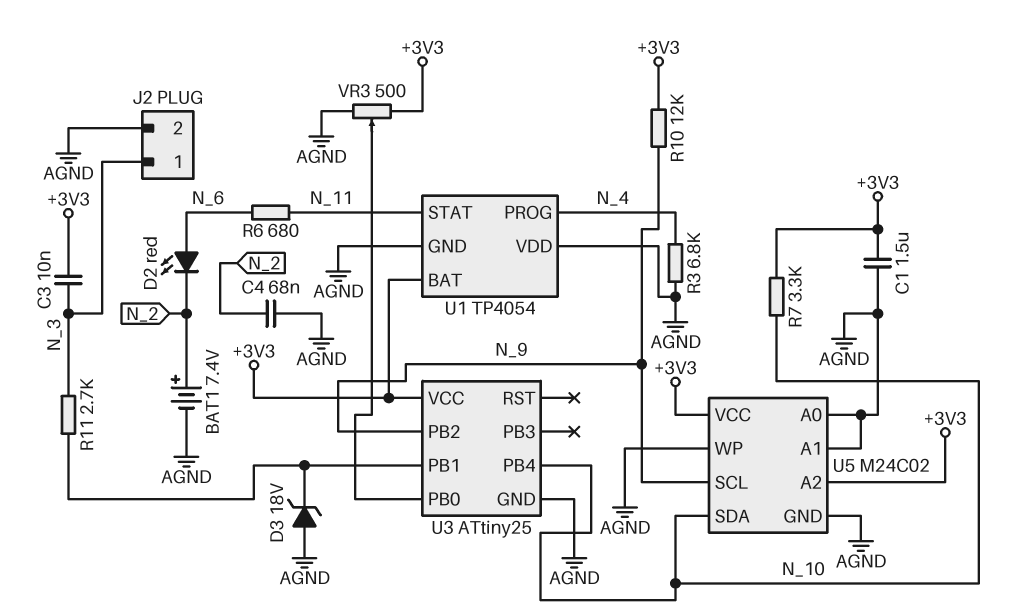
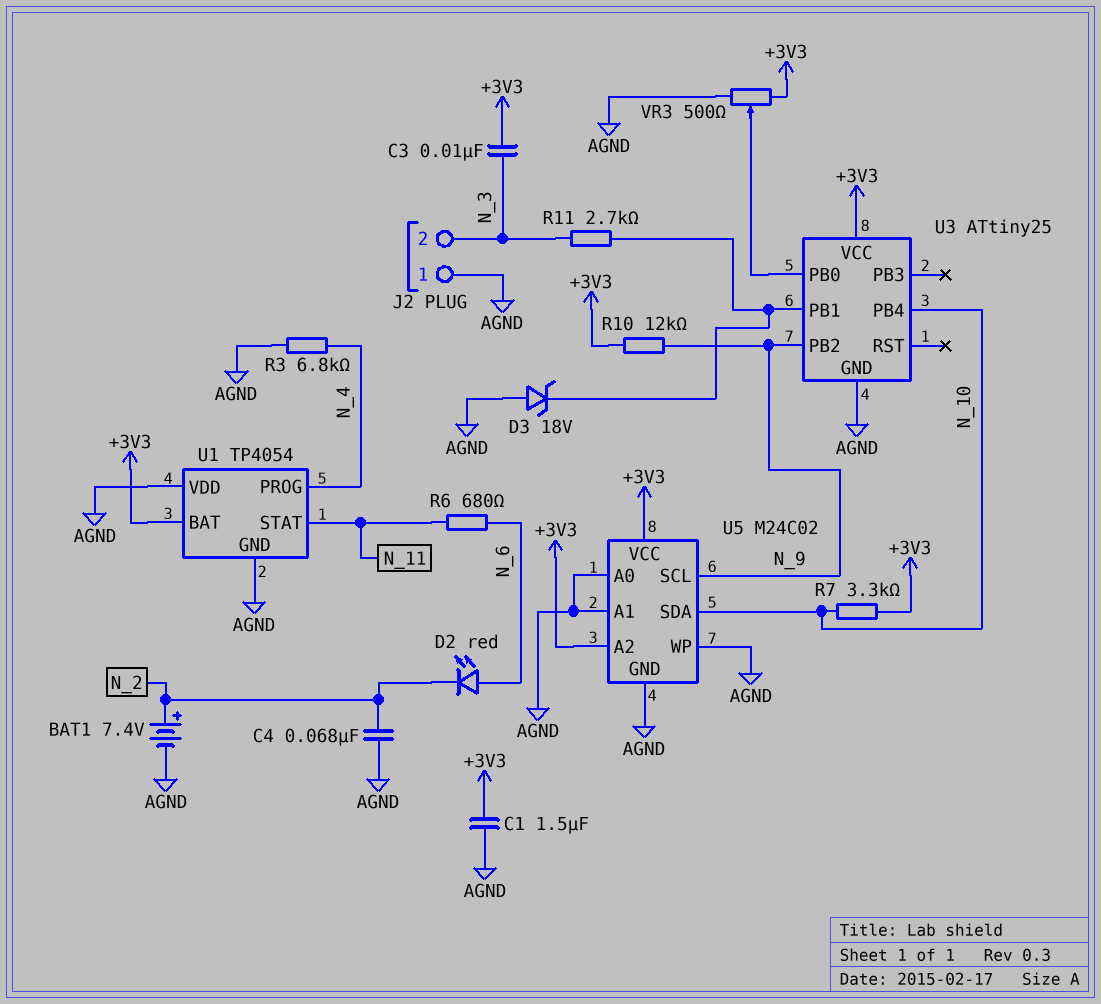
J2 pin 1: N_3 -> AGND
J2 pin 2: AGND -> N_3

